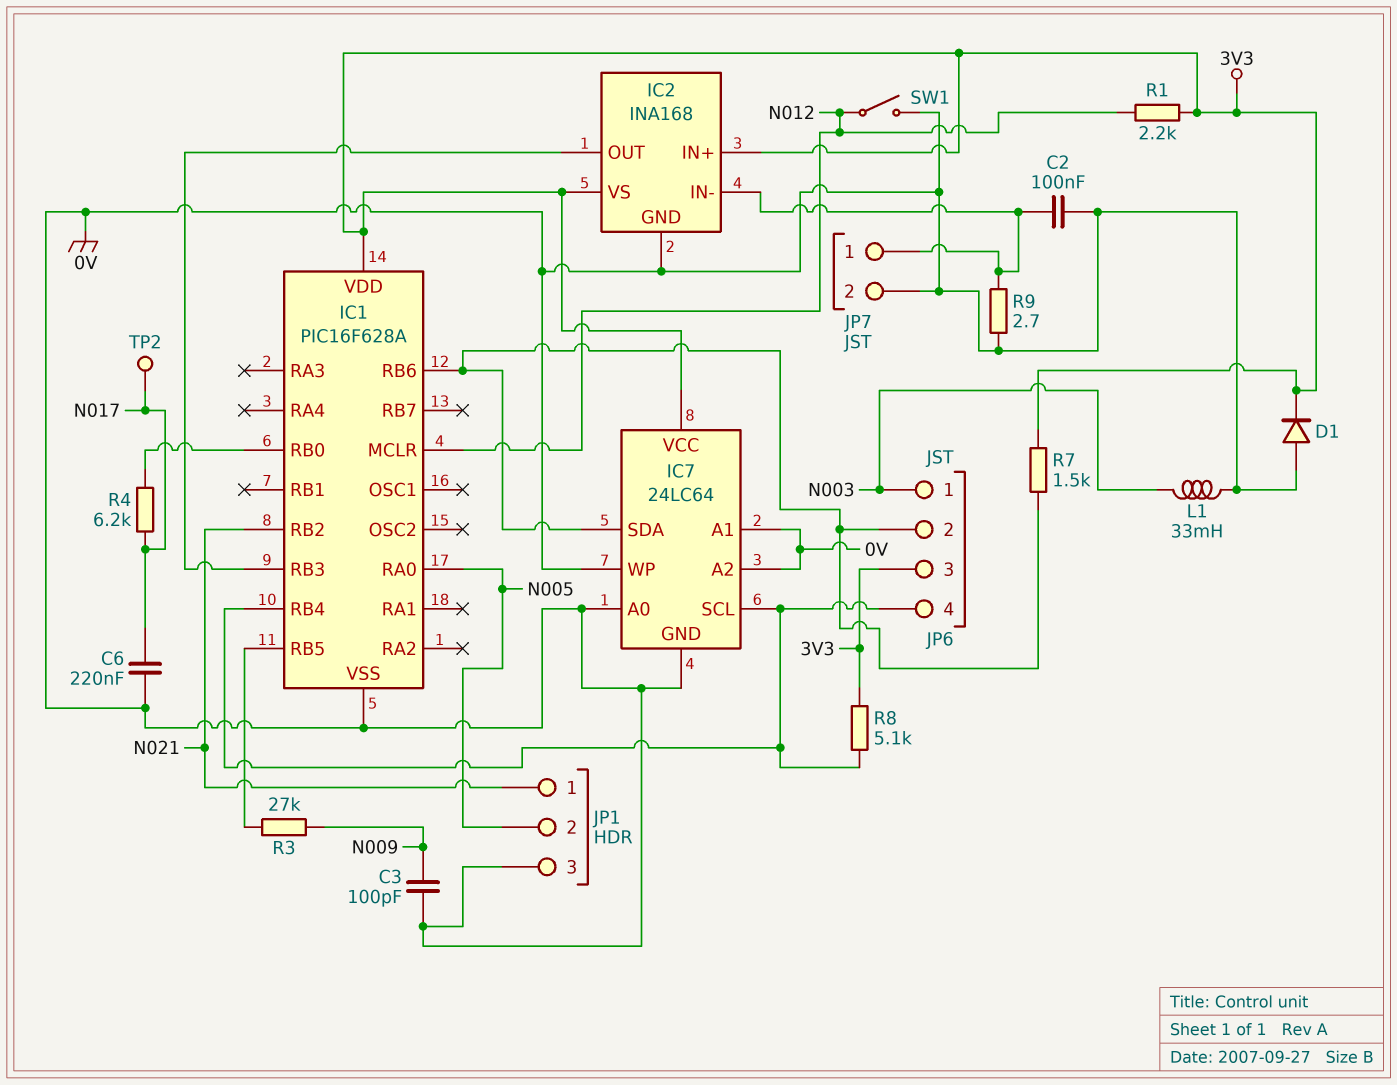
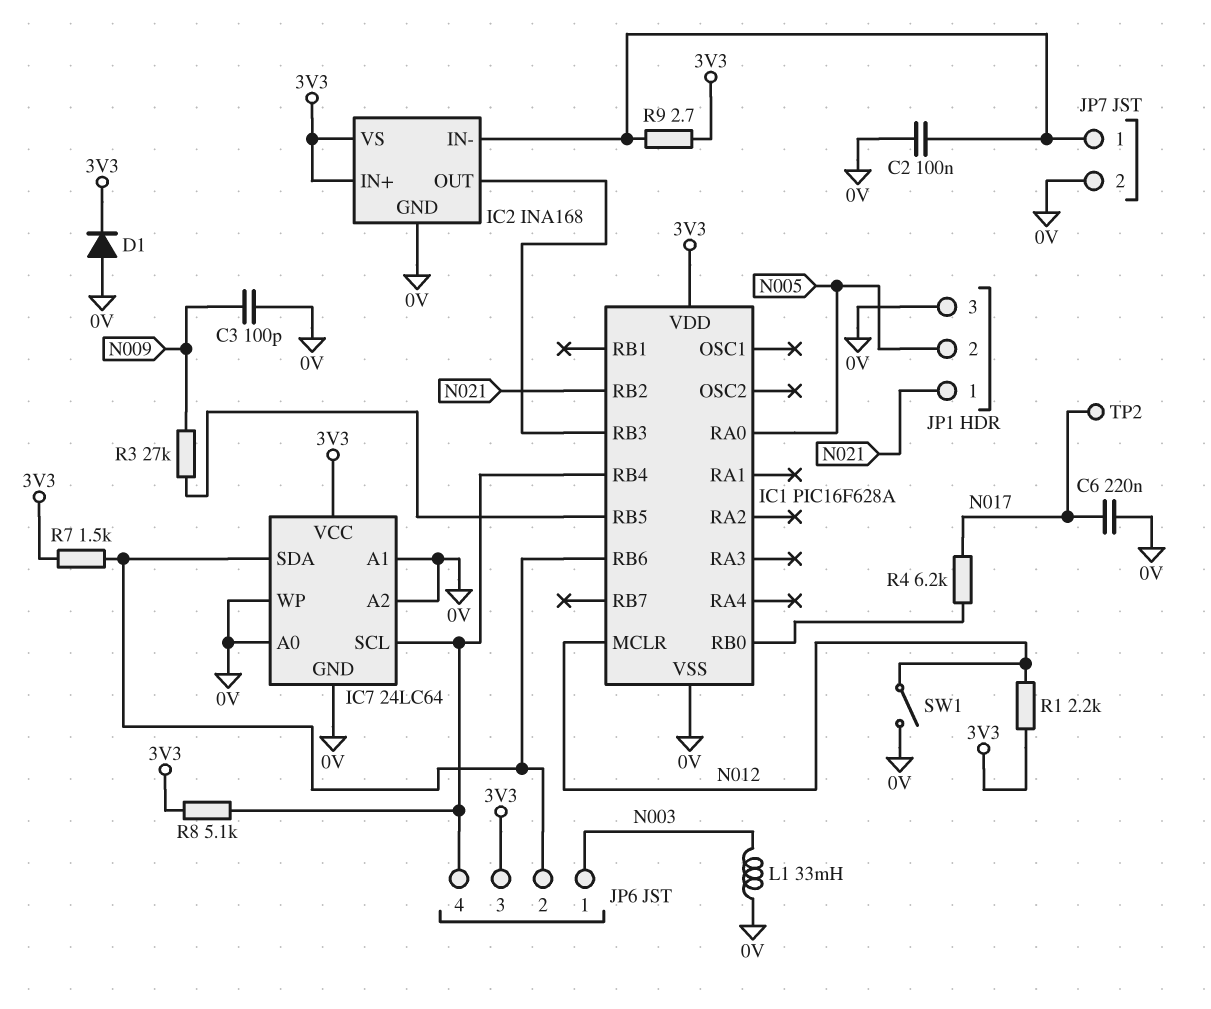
R9: 2.7 (0V, IC2/IN-) -> 2.7 (3V3, IC2/IN-)

